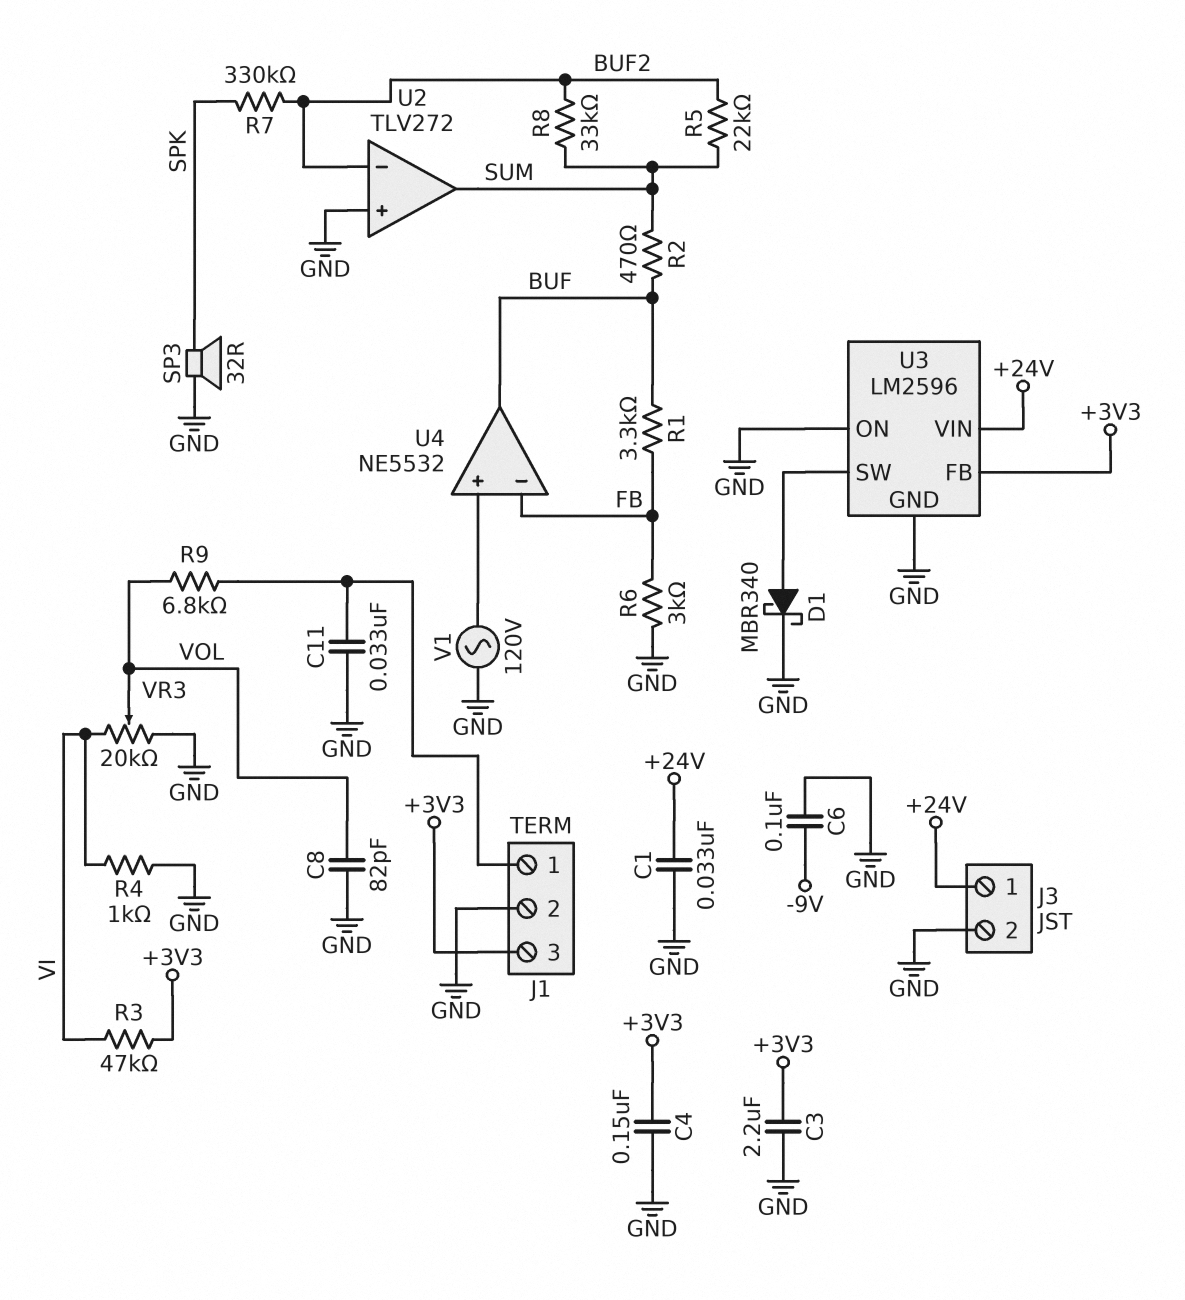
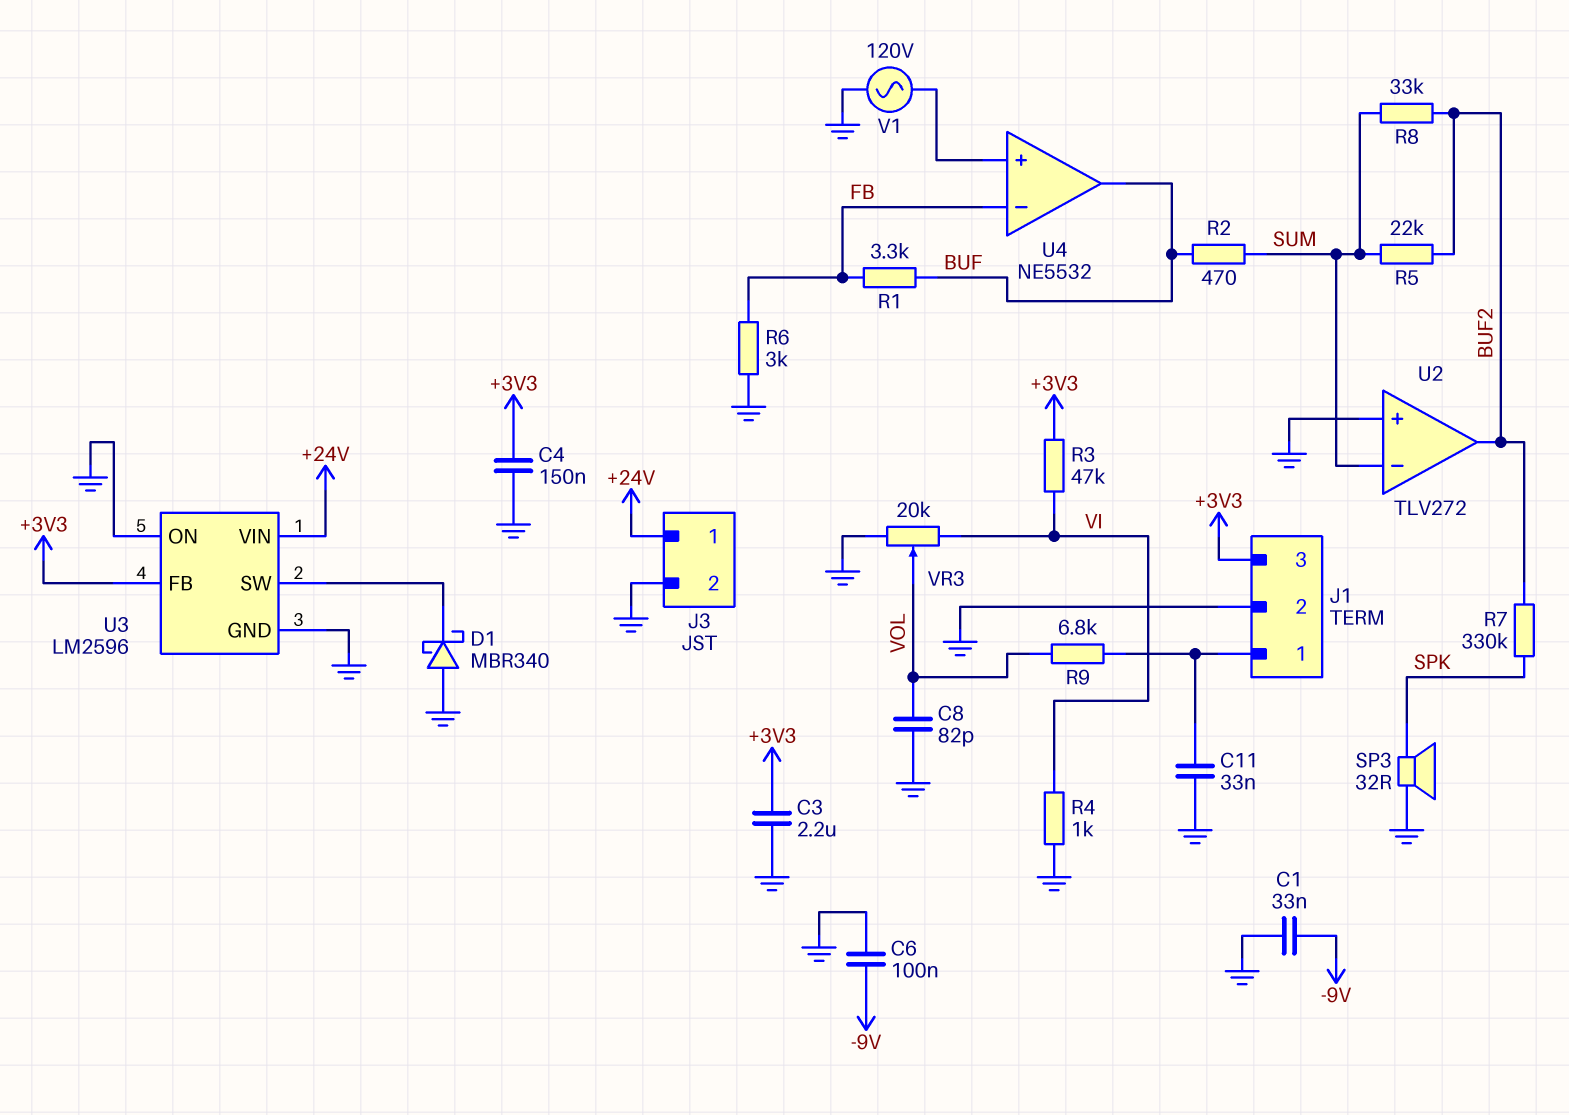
C1: 33nF (+24V, GND) -> 33nF (-9V, GND)
D1: schottky MBR340 (A U3/SW, K GND) -> schottky MBR340 (A GND, K U3/SW)
U2 pin in-: BUF2 -> SUM
U2 pin out: SUM -> BUF2

